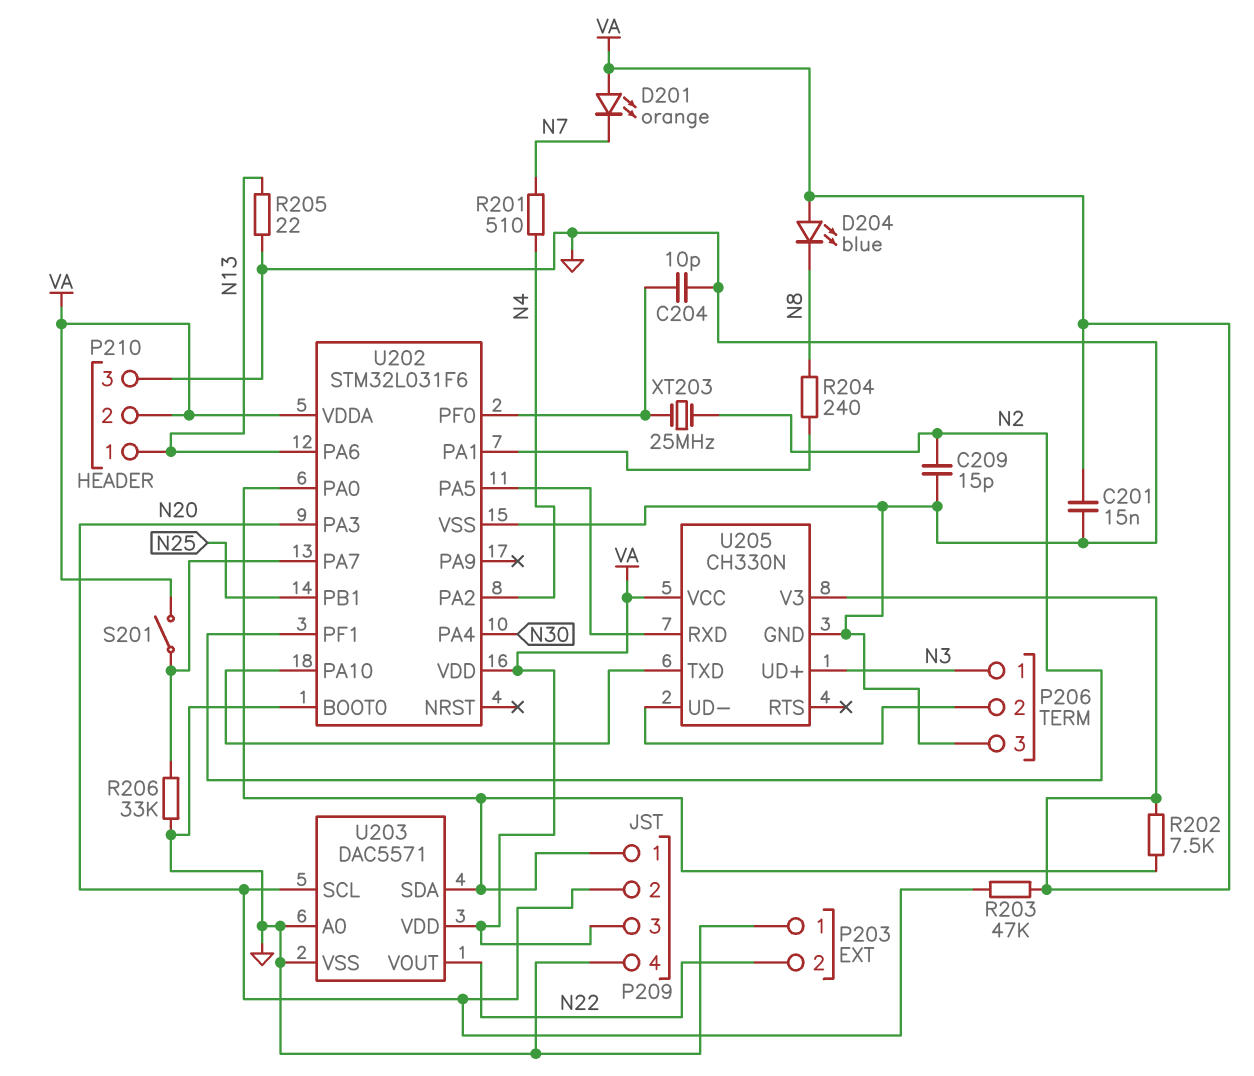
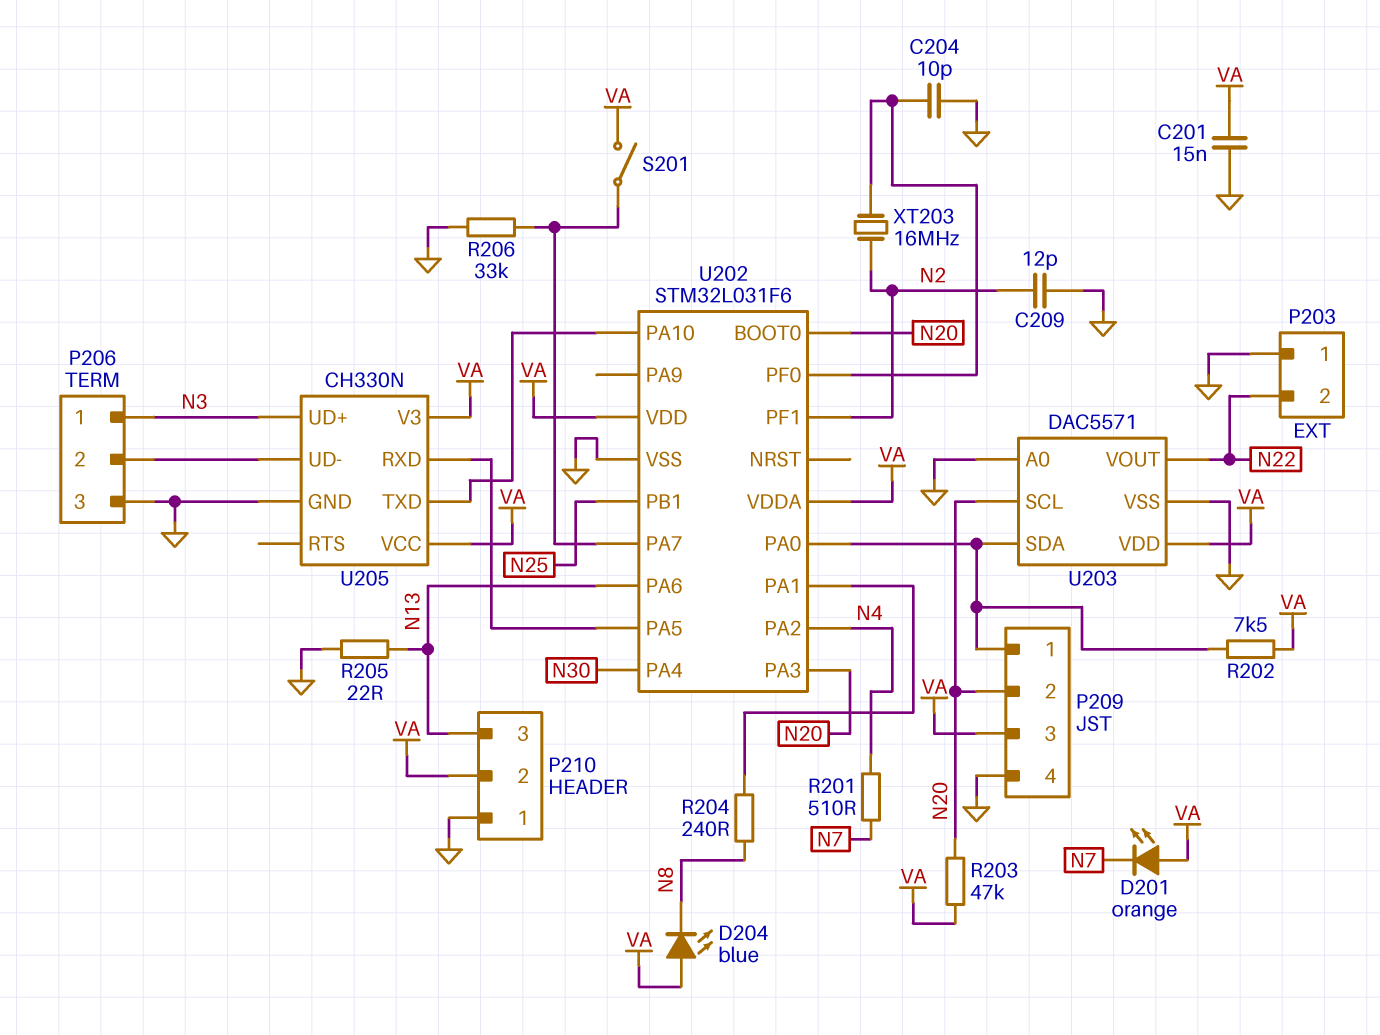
C209: 15pF (GND, N2) -> 12pF (GND, N2)
P210 pin 1: N13 -> GND
P210 pin 3: GND -> N13
U202 pin BOOT0: GND -> N20
XT203: 25MHz (N2, U202/PF0) -> 16MHz (N2, U202/PF0)

